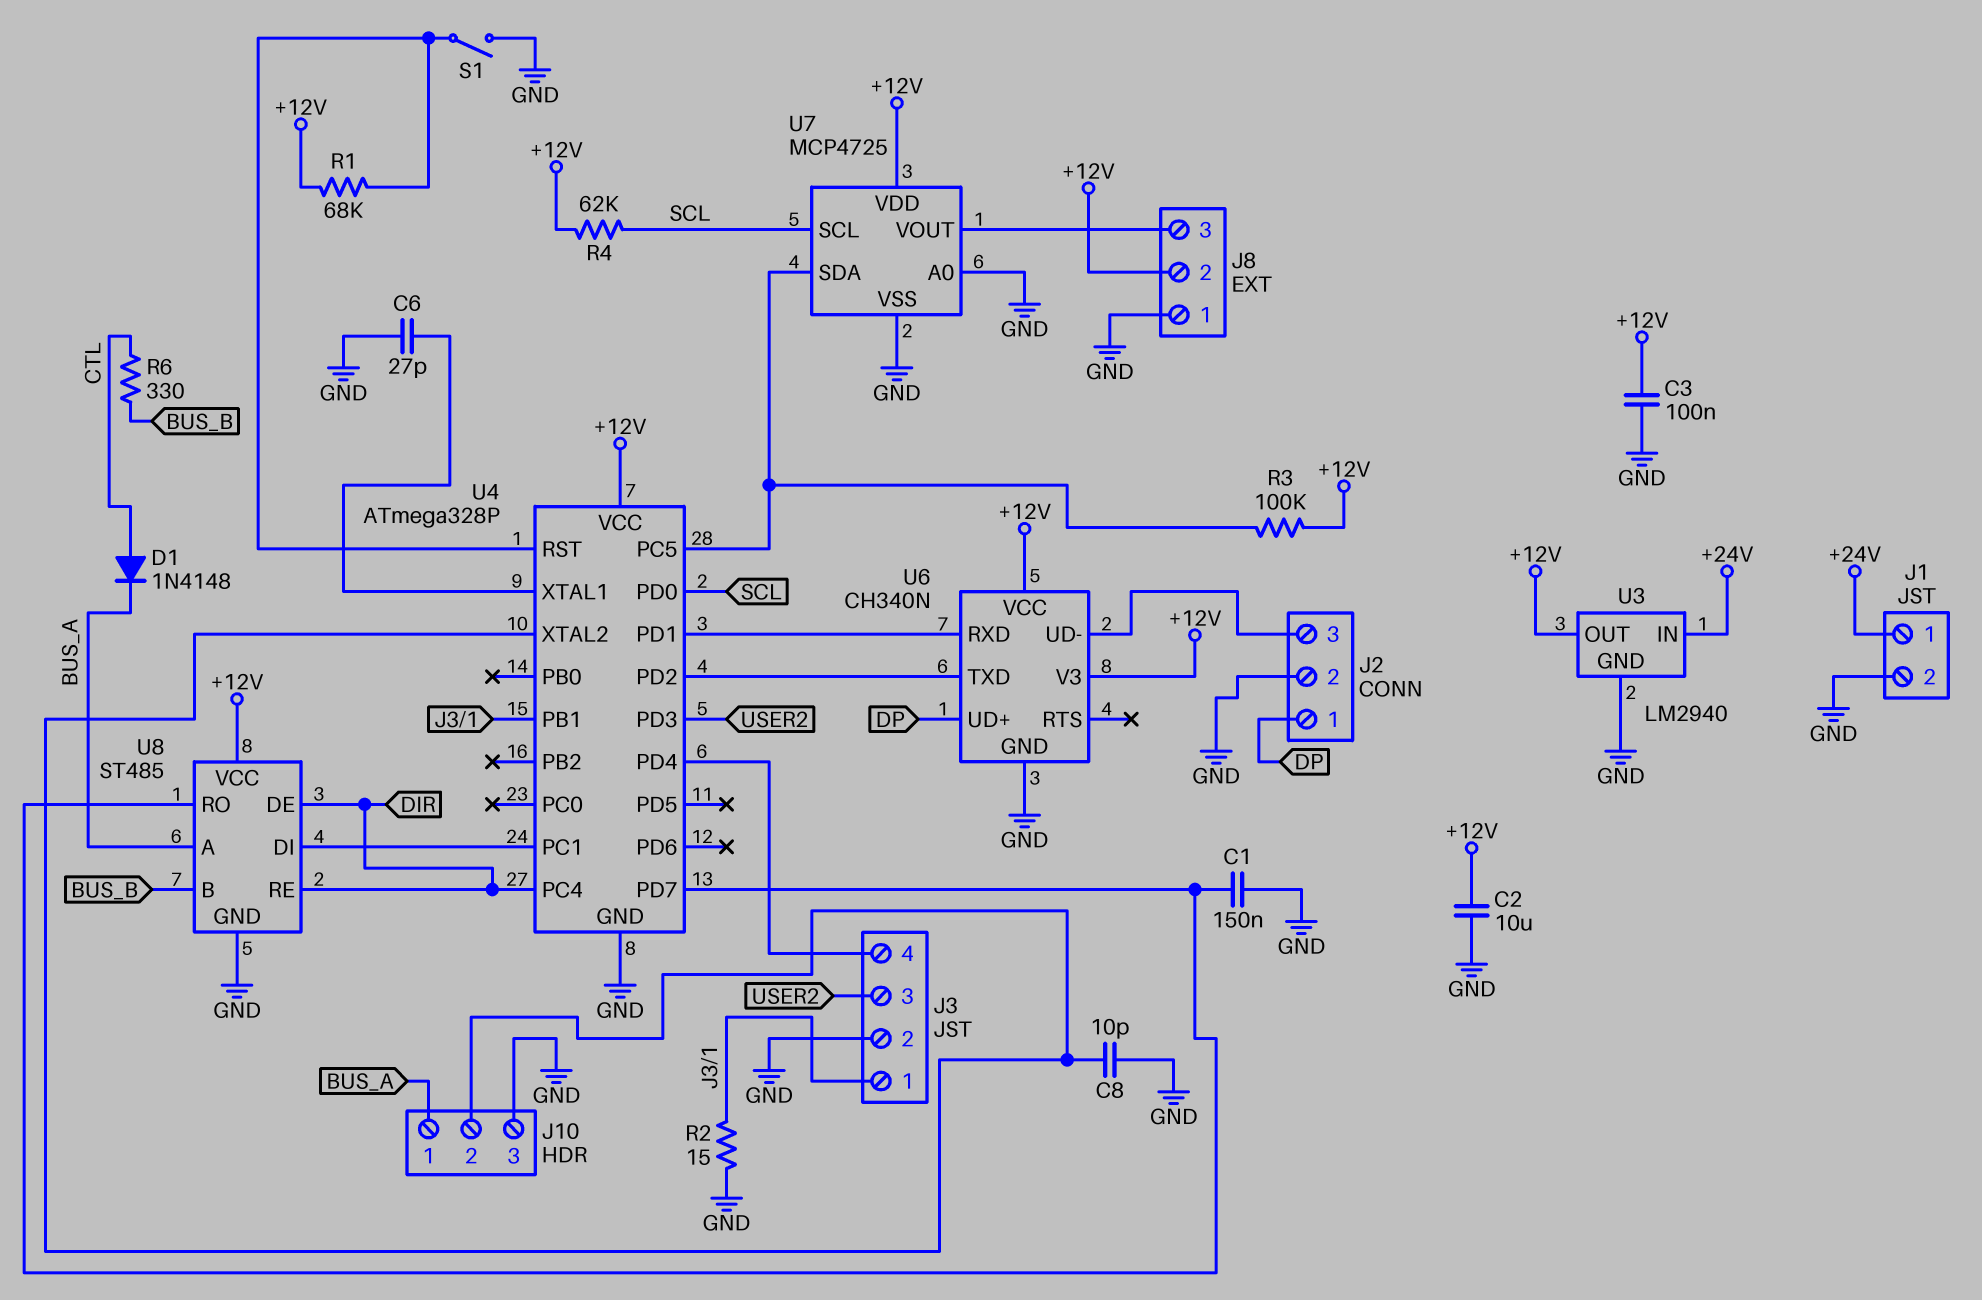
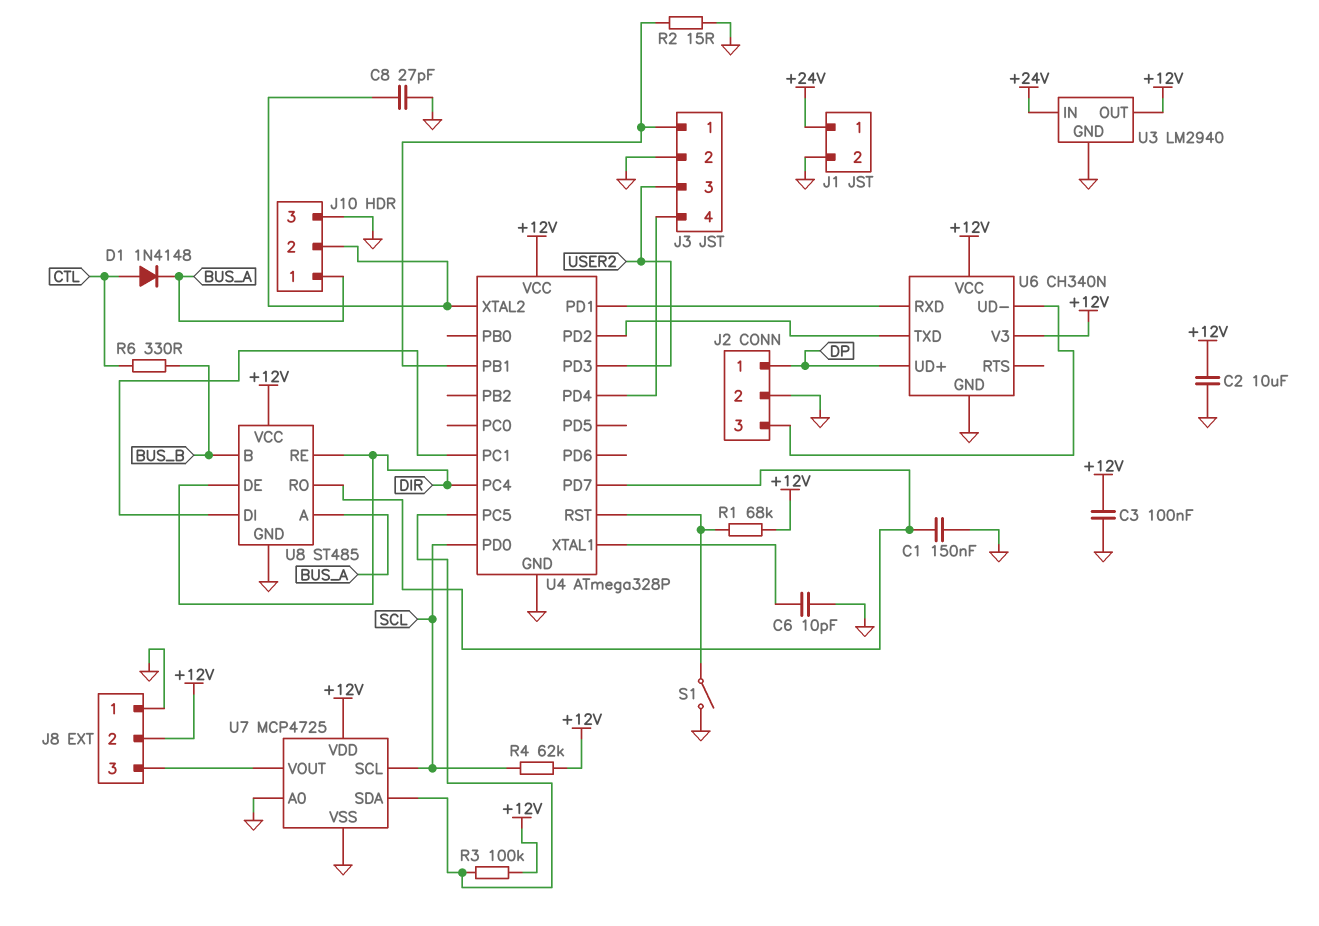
C6: 27pF (GND, U4/XTAL1) -> 10pF (GND, U4/XTAL1)
C8: 10pF (GND, J10/2) -> 27pF (GND, J10/2)

